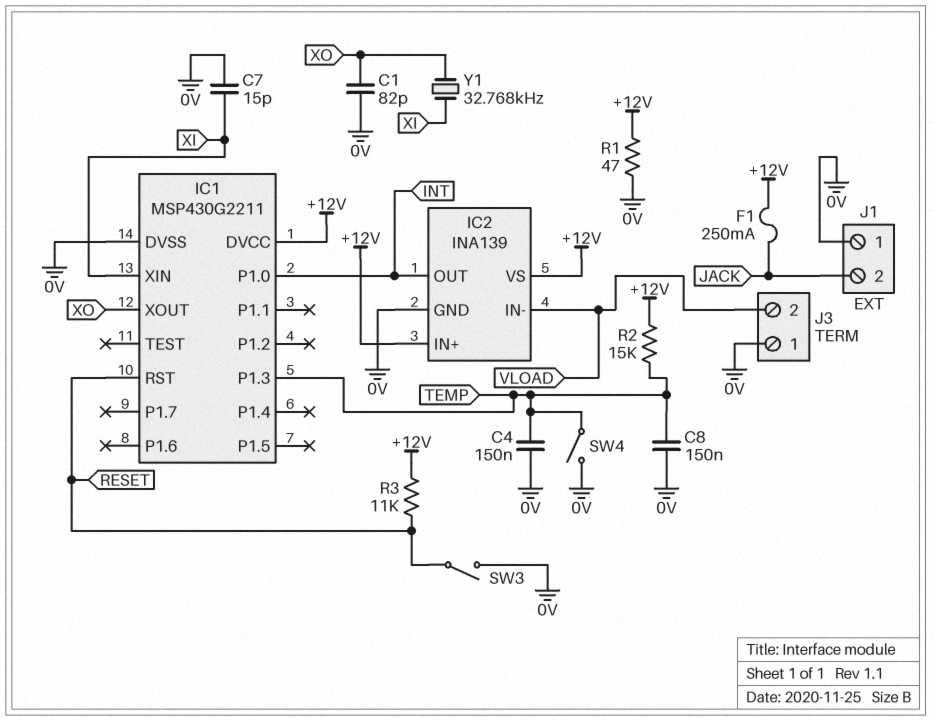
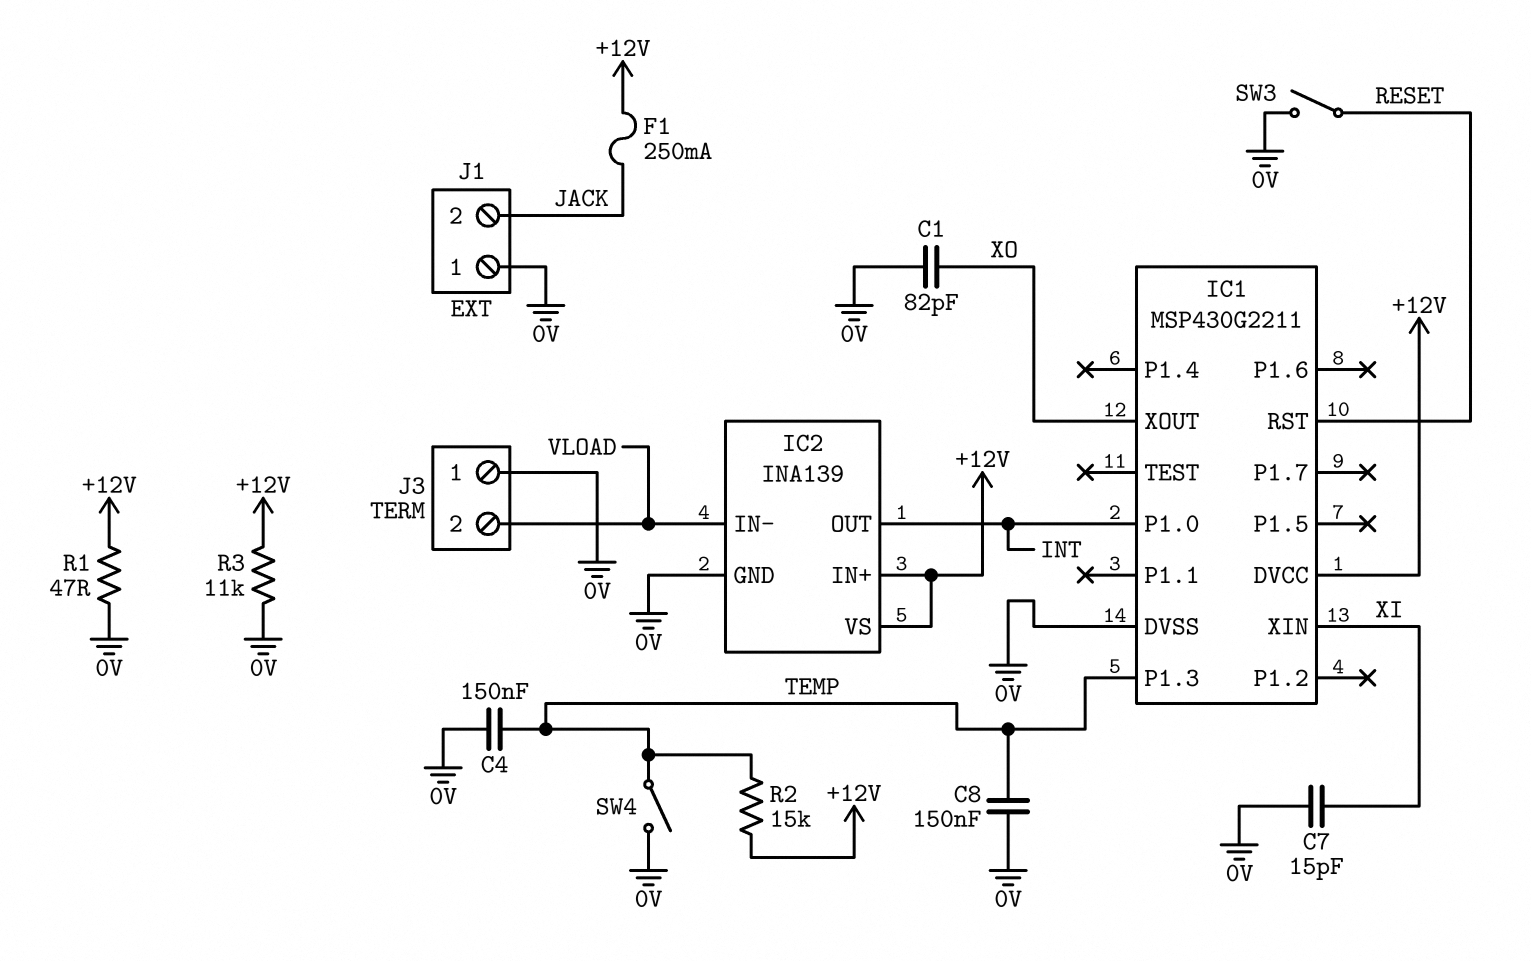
R3: 11k (+12V, RESET) -> 11k (+12V, 0V)
Y1: 32.768kHz (XI, XO) -> none

